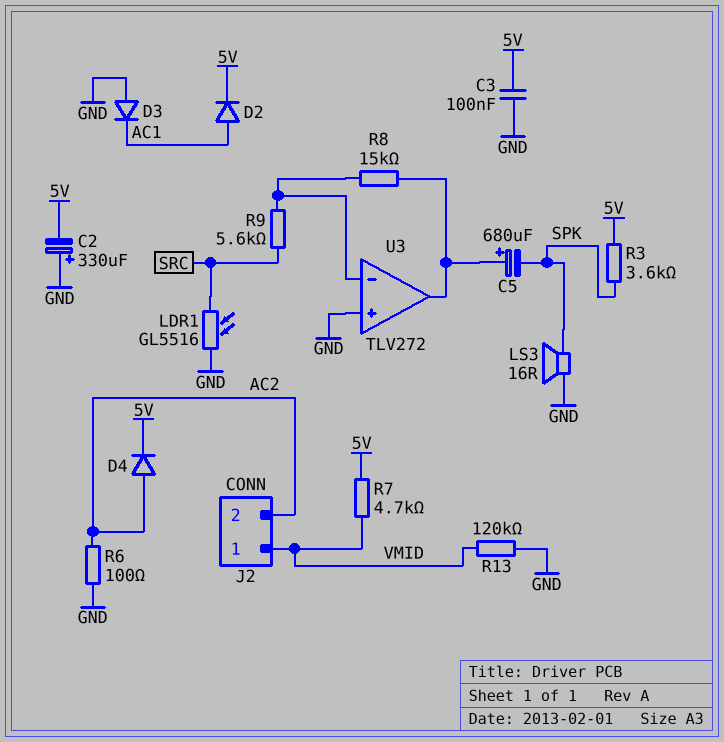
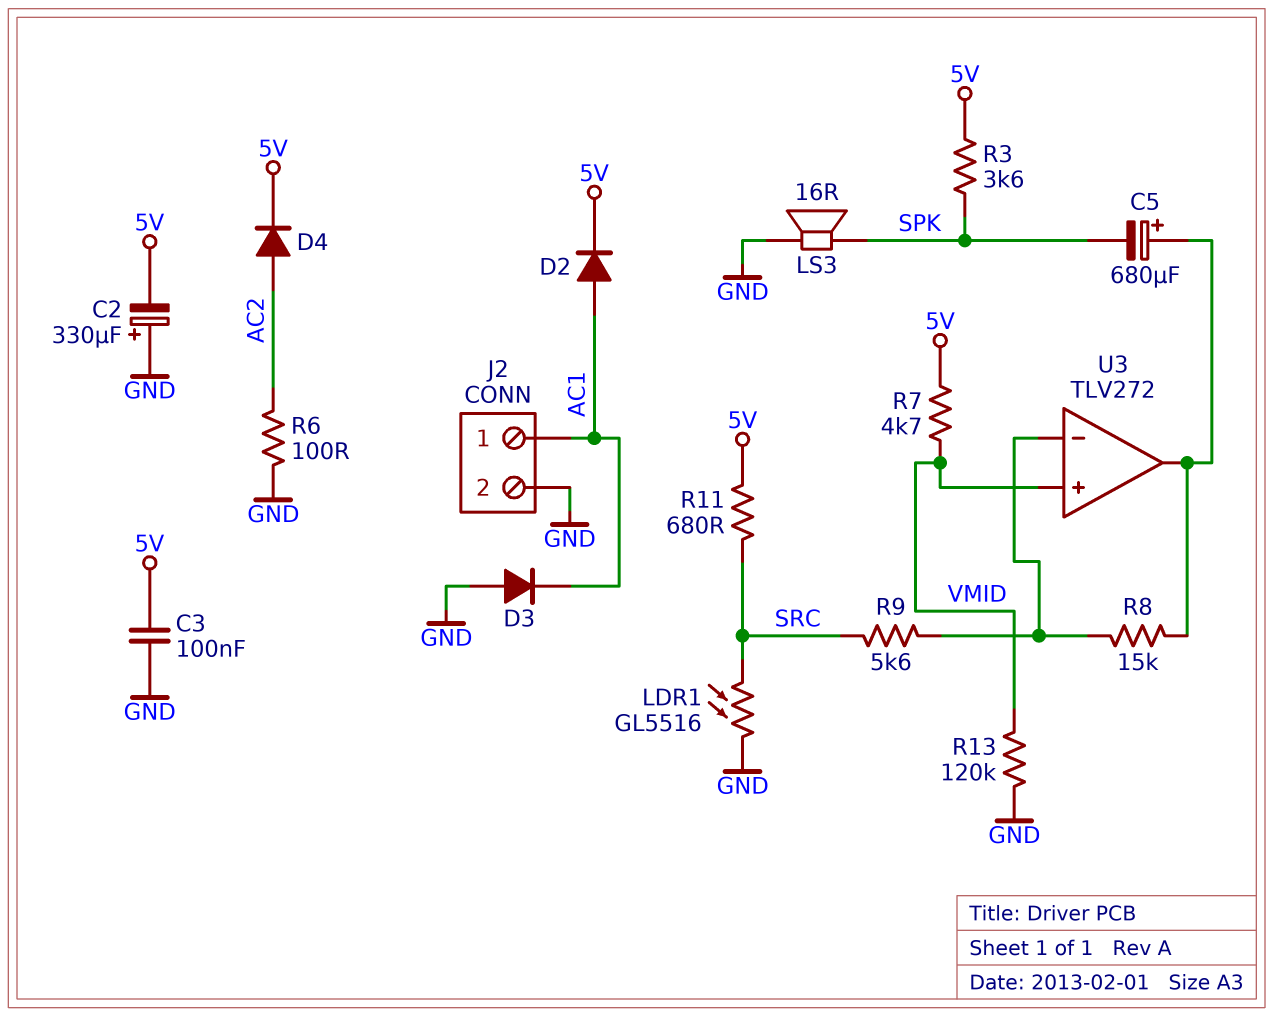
J2 pin 1: VMID -> AC1
J2 pin 2: AC2 -> GND
R11: none -> 680 (5V, SRC)
U3 pin in+: GND -> VMID

